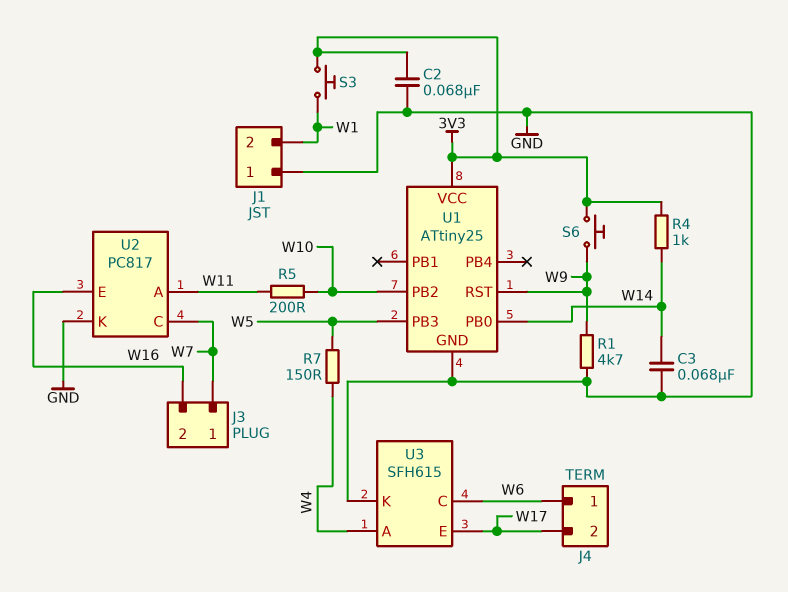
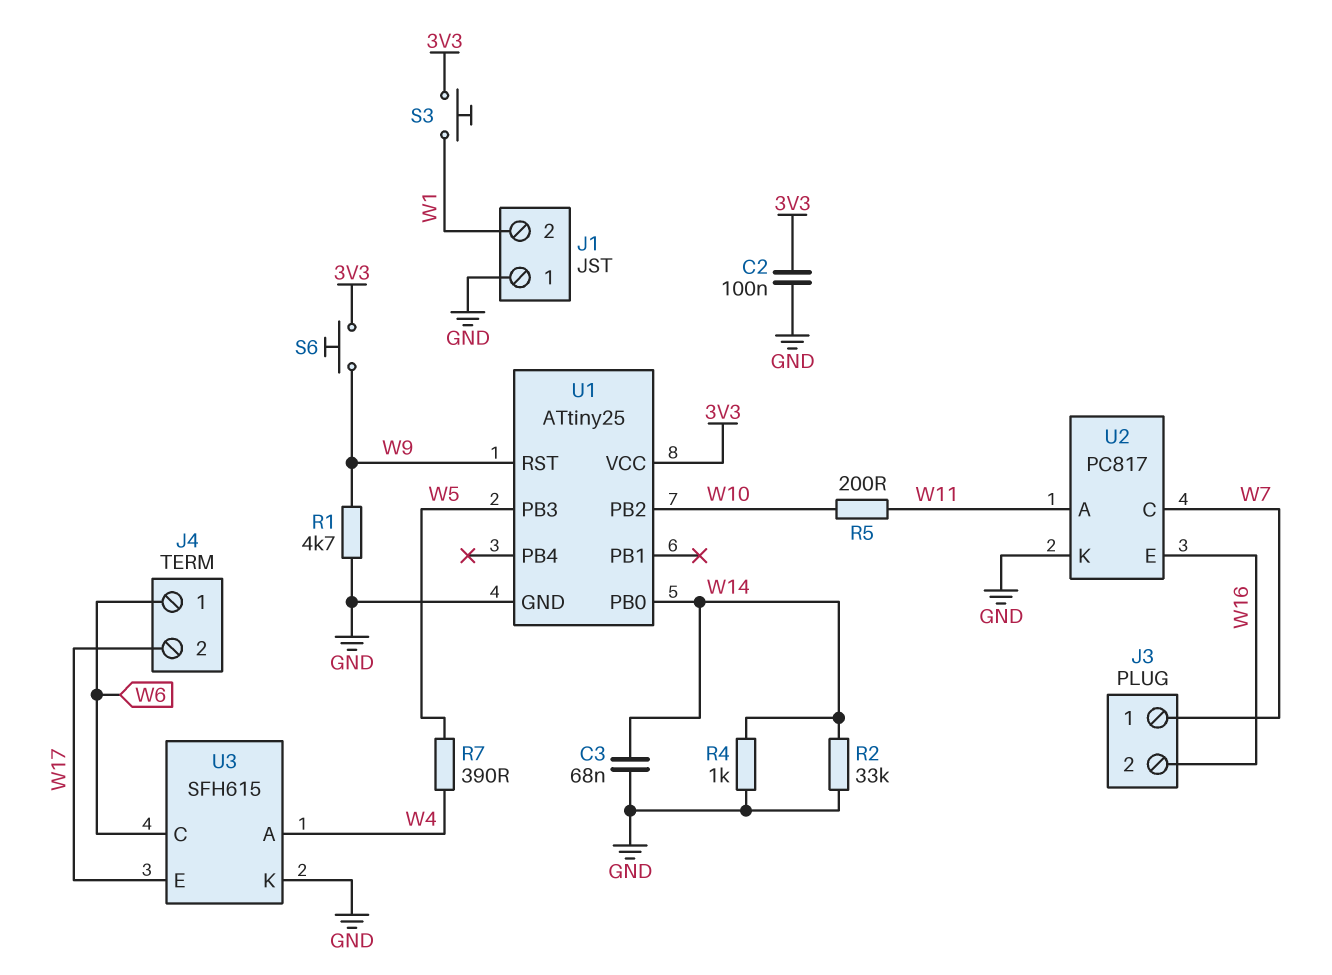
C2: 68nF (3V3, GND) -> 100nF (3V3, GND)
R2: none -> 33k (GND, W14)
R4: 1k (3V3, W14) -> 1k (GND, W14)
R7: 150 (W4, W5) -> 390 (W4, W5)

